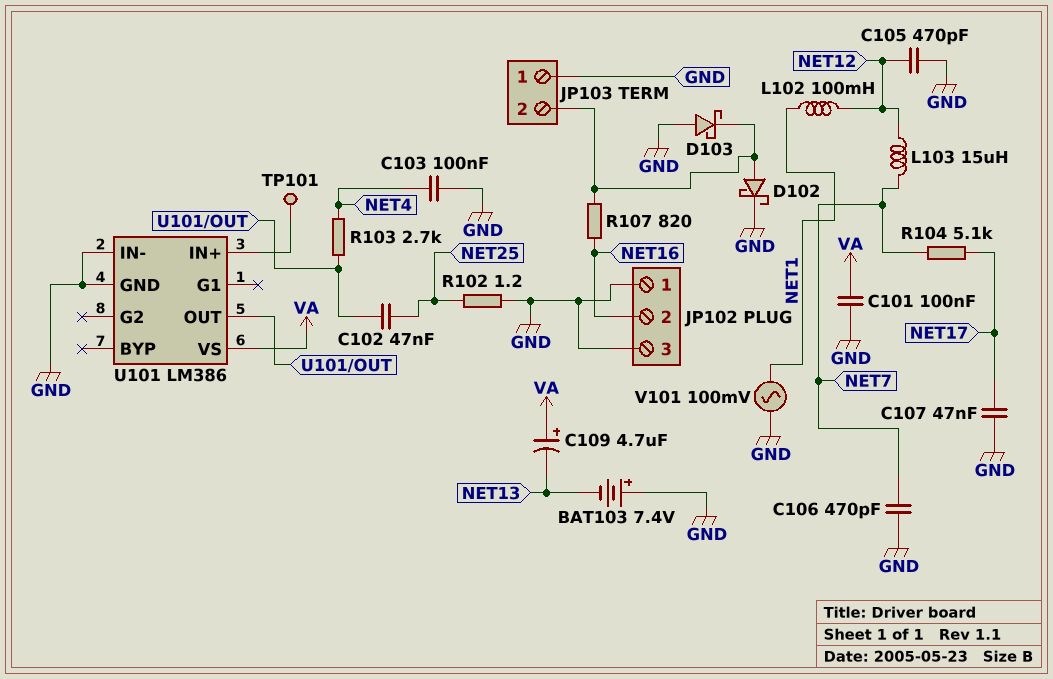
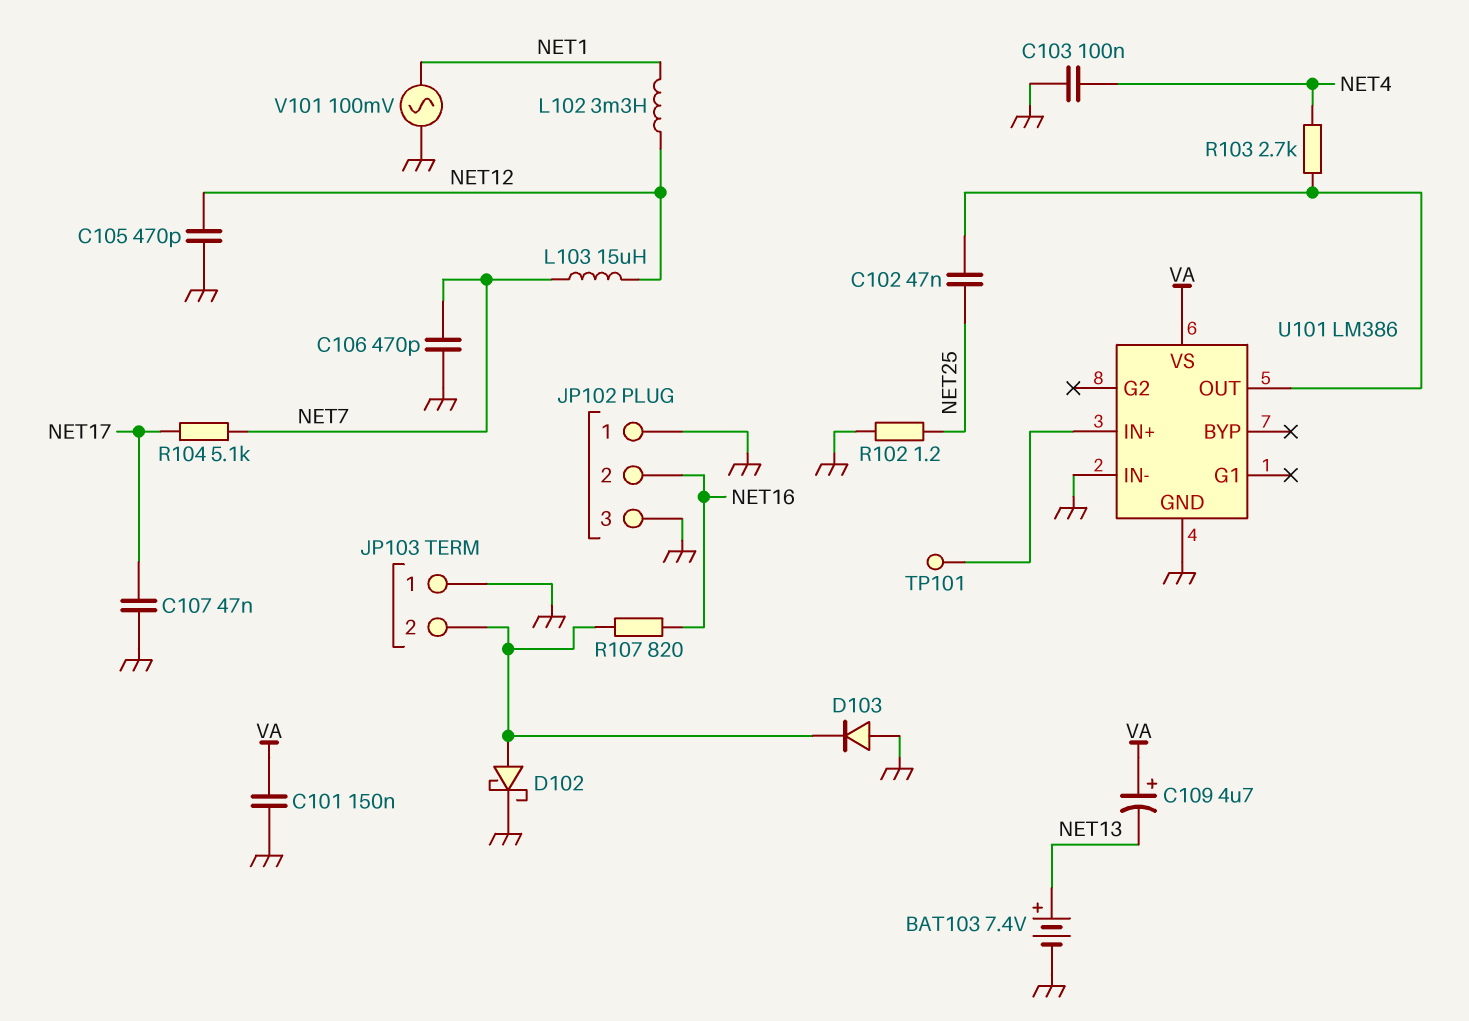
BAT103: 7.4V (plus GND, minus NET13) -> 7.4V (plus NET13, minus GND)
C101: 100nF (GND, VA) -> 150nF (GND, VA)
D103: schottky (A GND, K JP103/2) -> diode (A GND, K JP103/2)
L102: 100mH (NET1, NET12) -> 3.3mH (NET1, NET12)

